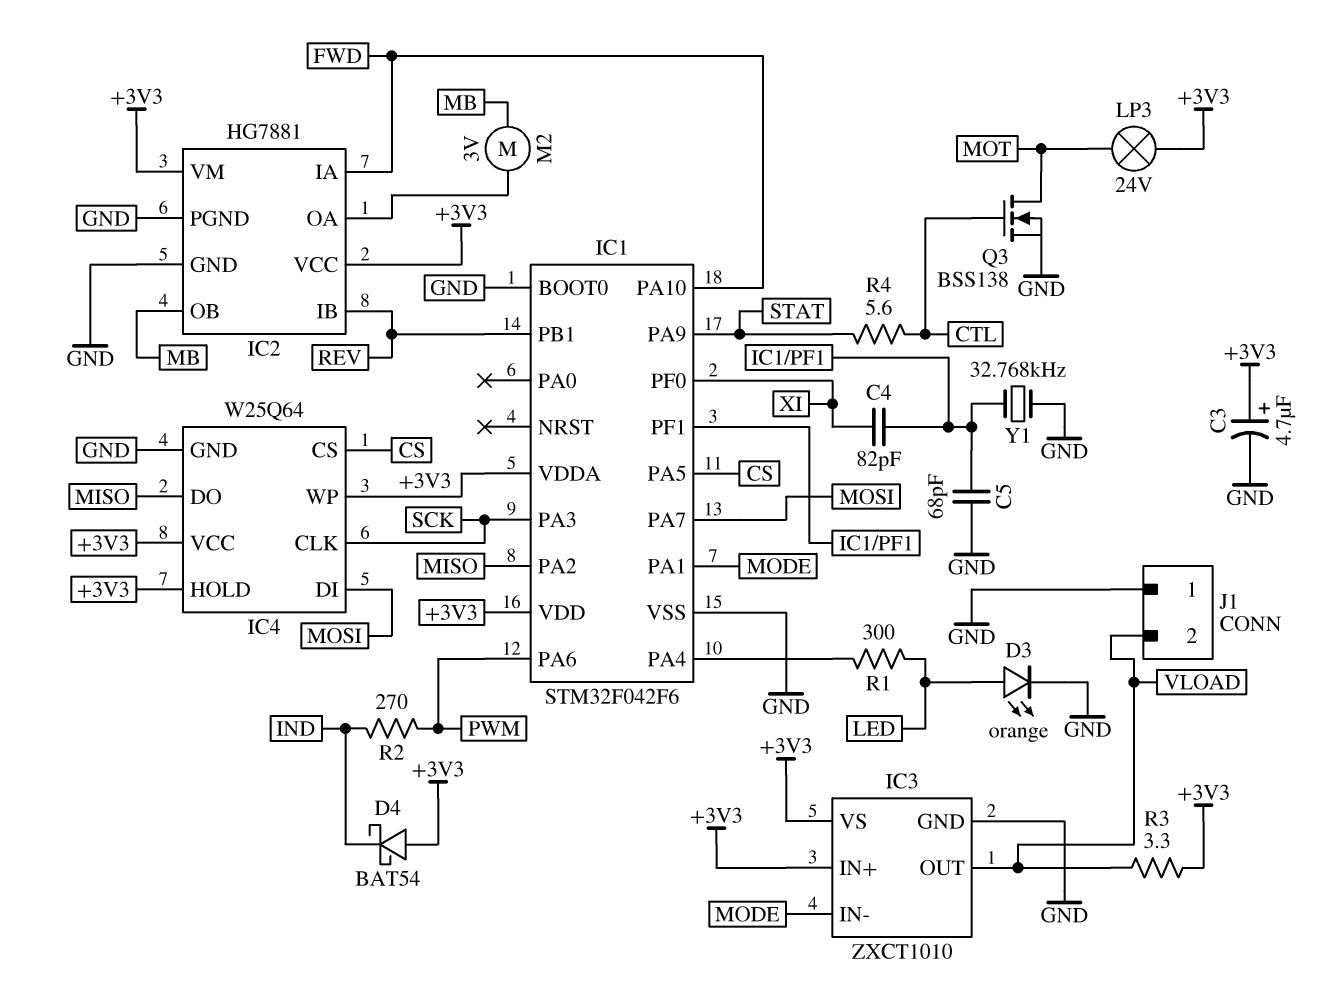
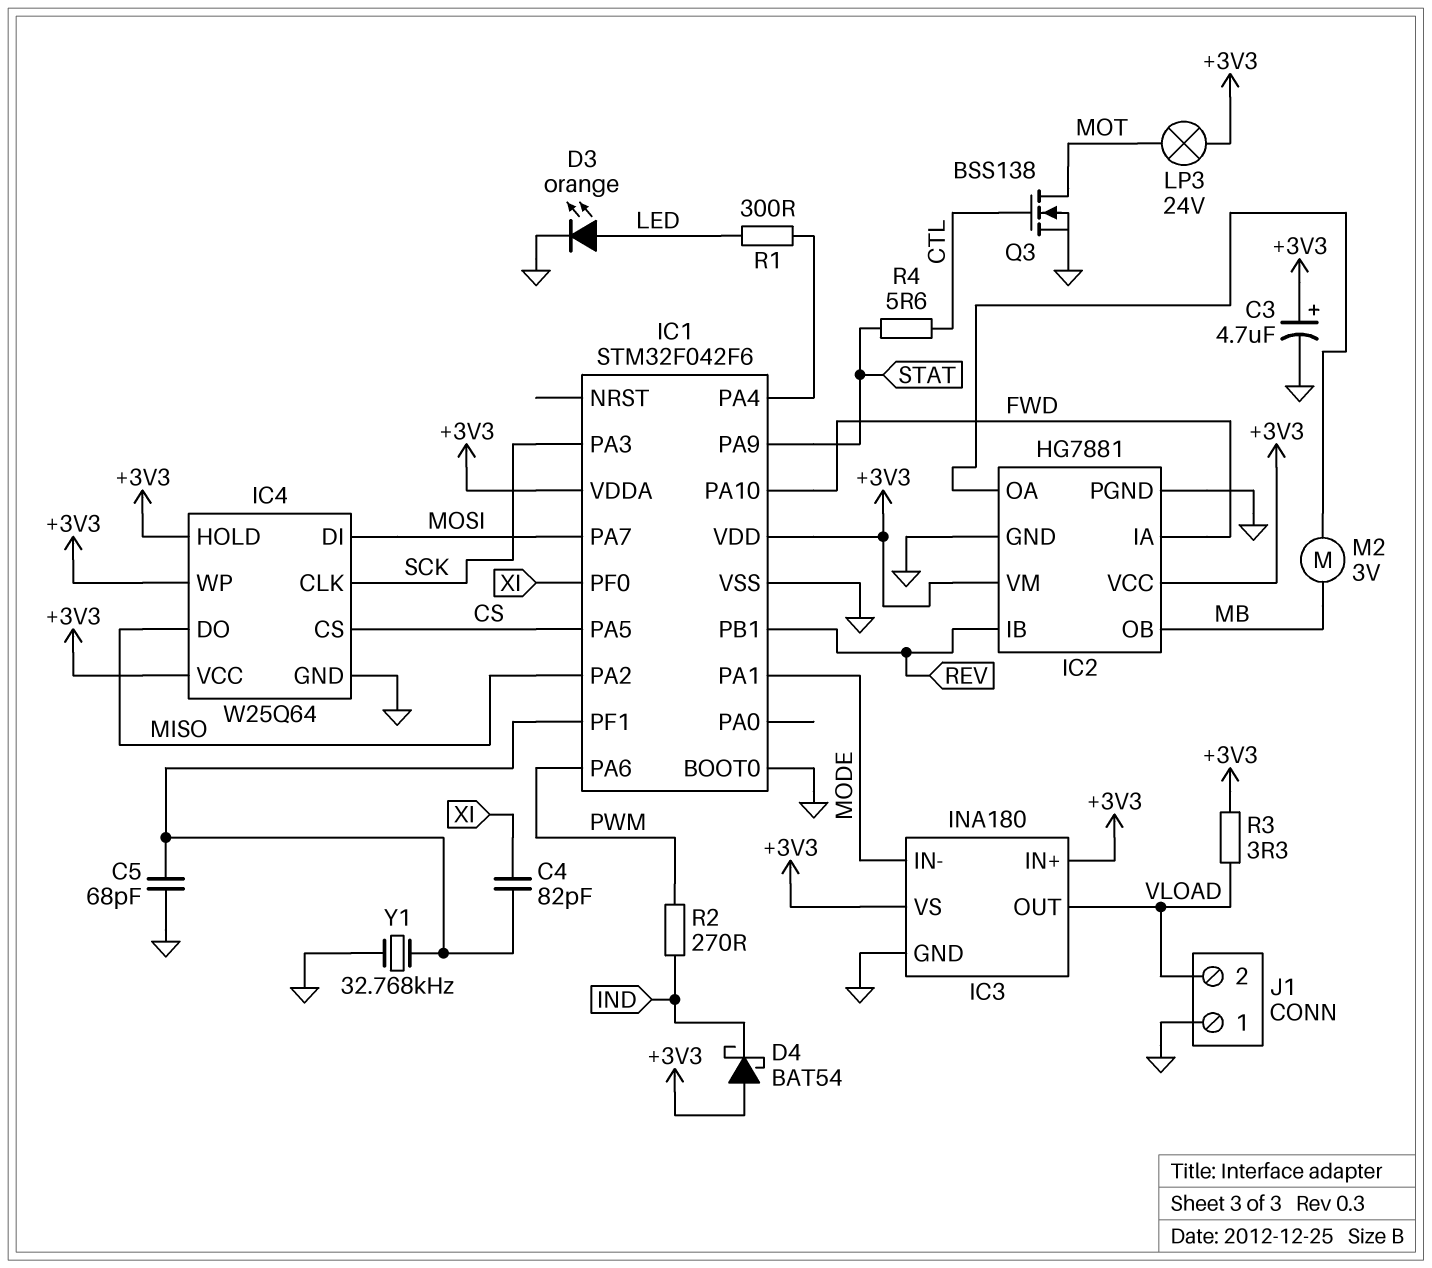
IC3: ZXCT1010 -> INA180

